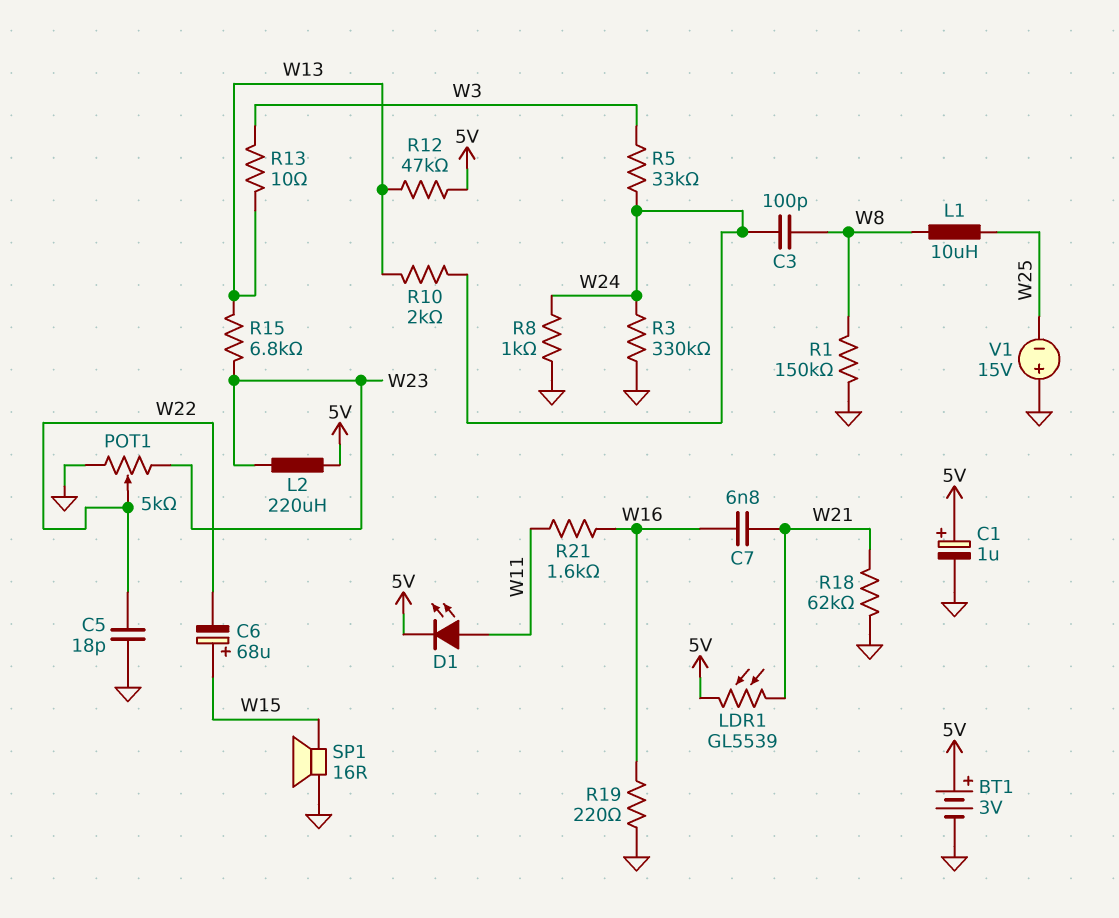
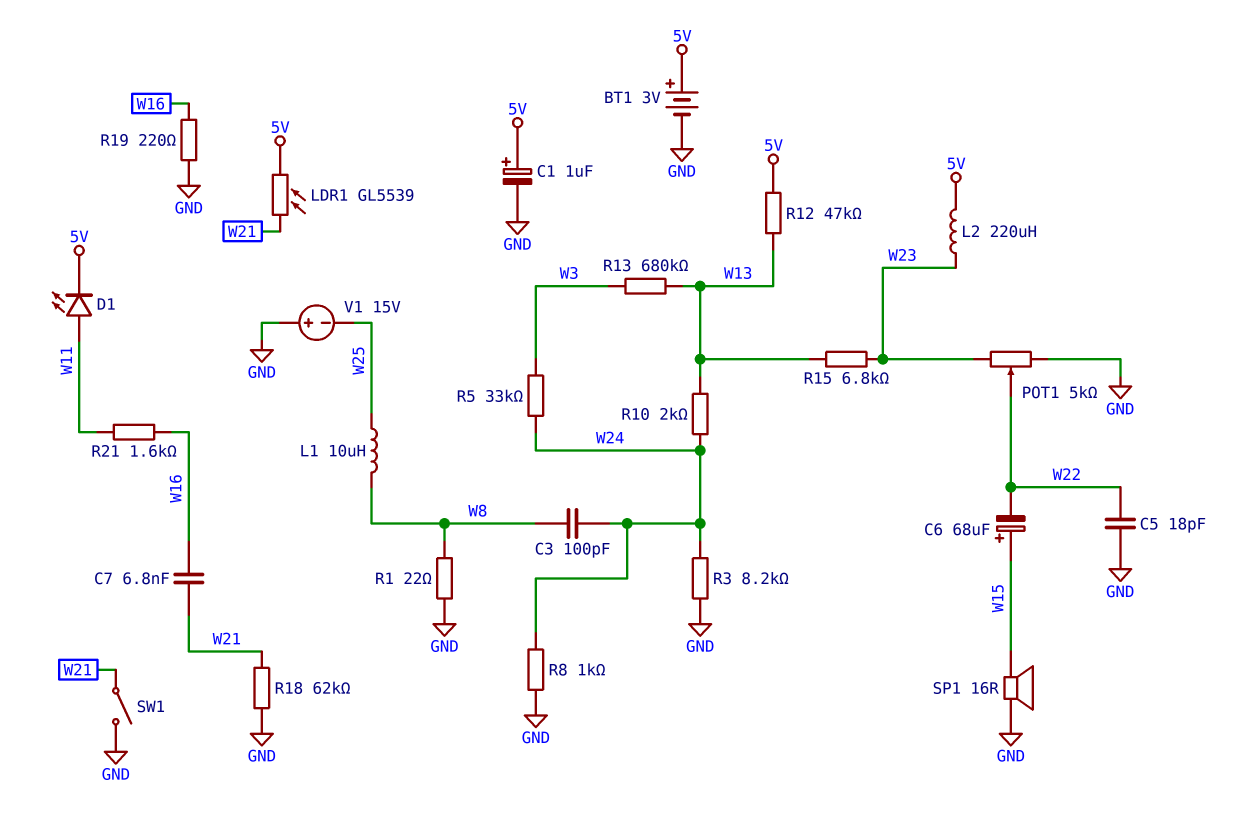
R1: 150k (GND, W8) -> 22 (GND, W8)
R3: 330k (GND, W24) -> 8.2k (GND, W24)
R13: 10 (W3, W13) -> 680k (W3, W13)
SW1: none -> switch (GND, W21)

